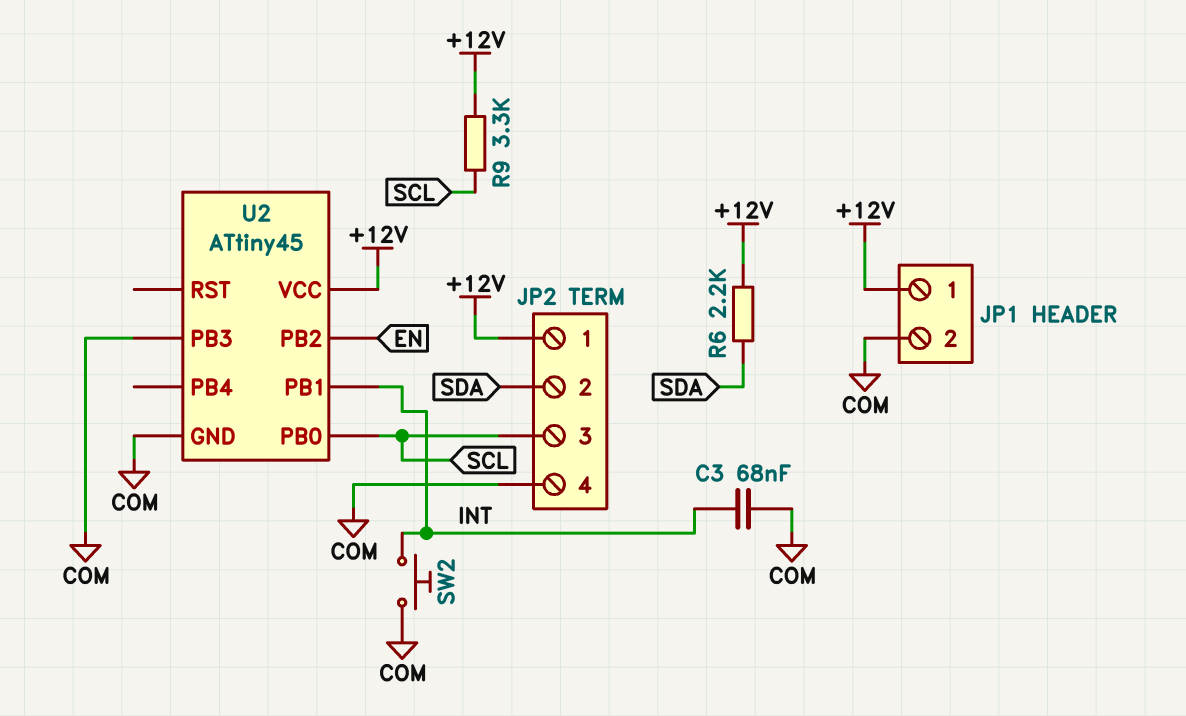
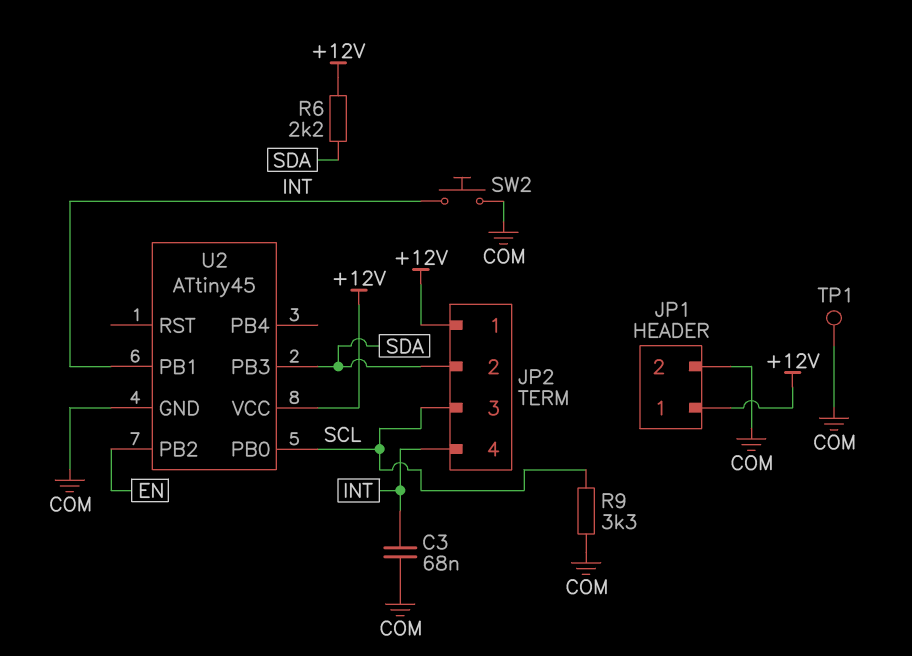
JP2 pin 4: COM -> INT
R9: 3.3k (+12V, SCL) -> 3.3k (COM, SCL)
TP1: none -> test point (COM)
U2 pin PB3: COM -> SDA

